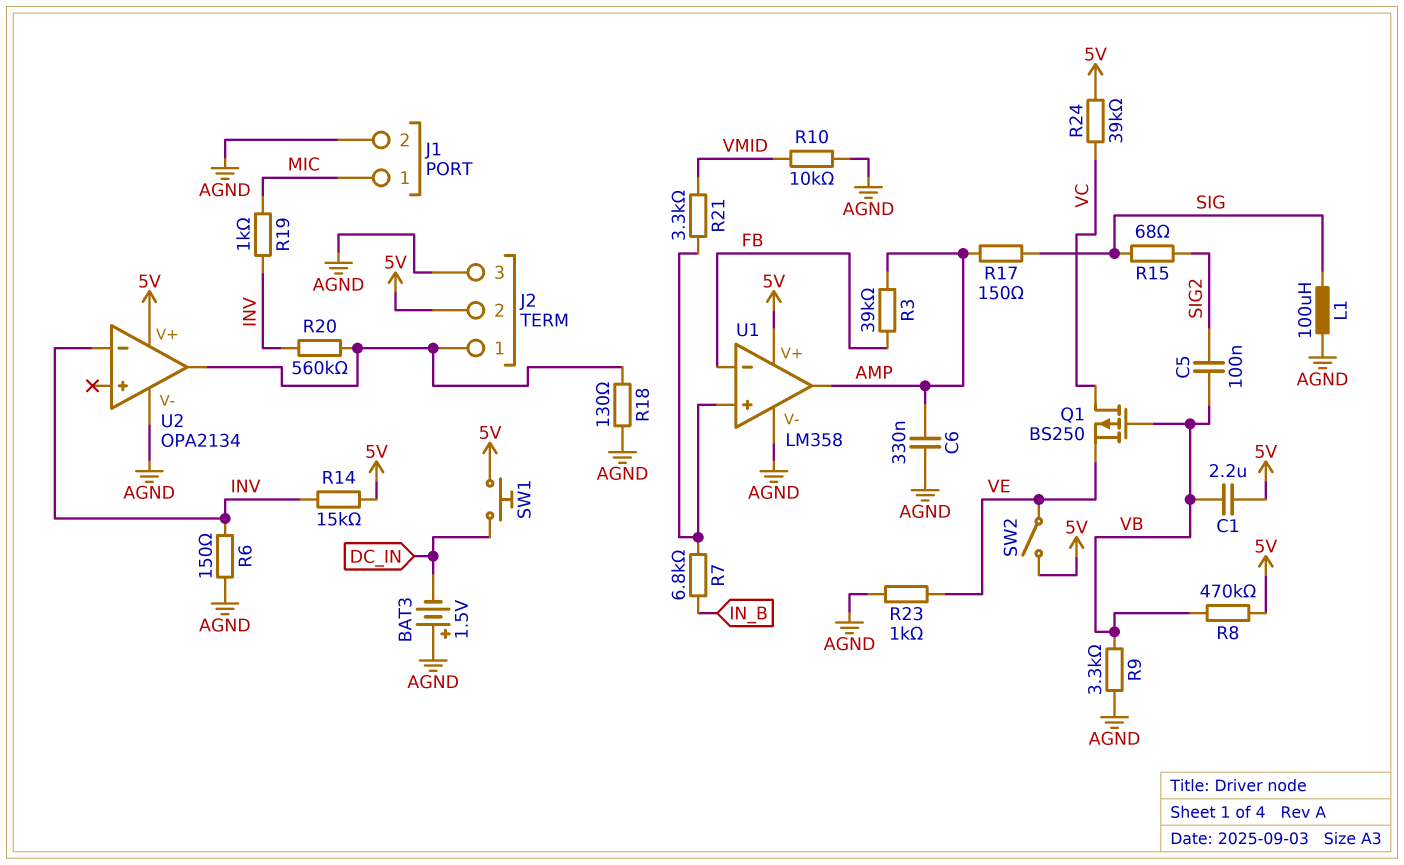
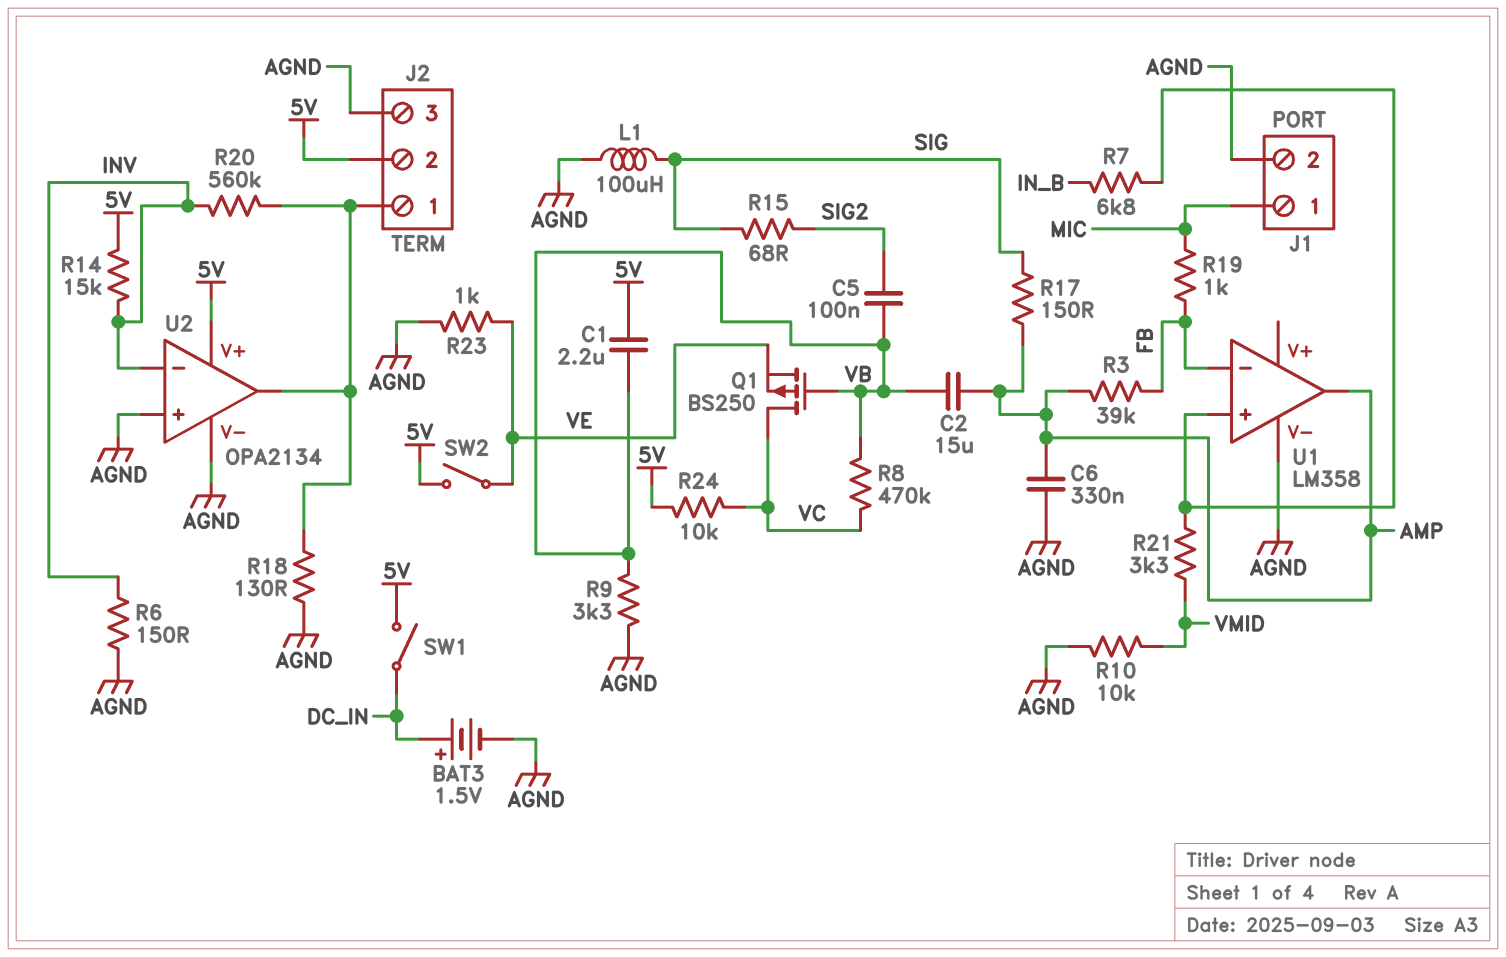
BAT3: 1.5V (plus AGND, minus DC_IN) -> 1.5V (plus DC_IN, minus AGND)
C2: none -> 15uF (AMP, VB)
R8: 470k (5V, VB) -> 470k (VB, VC)
R19: 1k (INV, MIC) -> 1k (FB, MIC)
R24: 39k (5V, VC) -> 10k (5V, VC)
SW1: button (5V, DC_IN) -> switch (5V, DC_IN)
U1 pin V+: 5V -> none
U2 pin in+: none -> AGND

